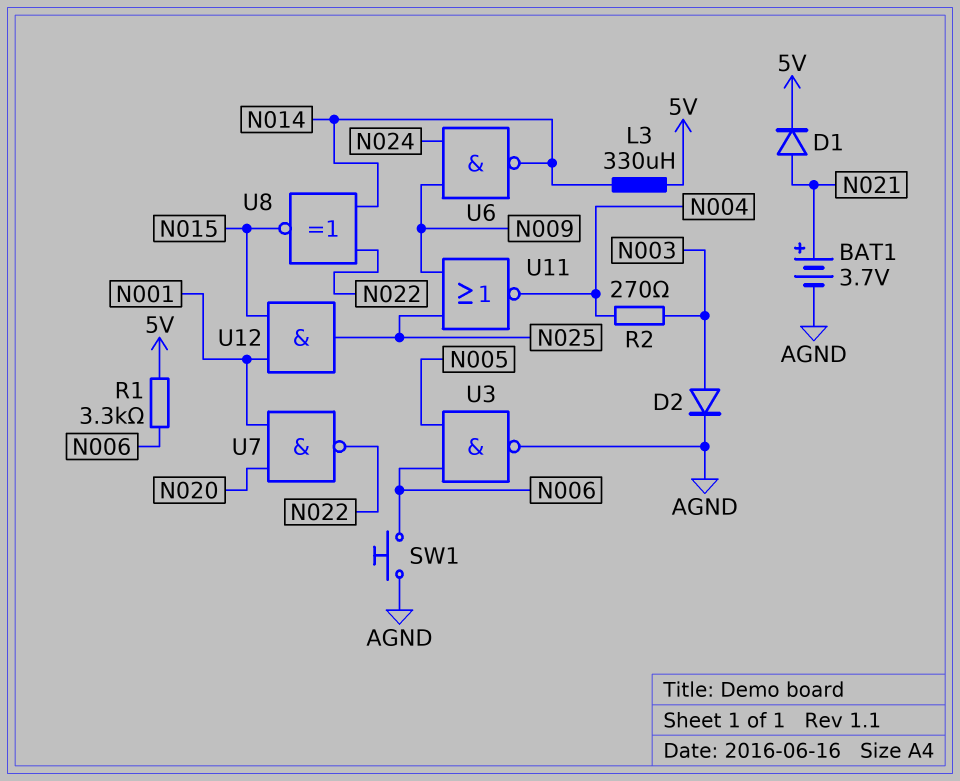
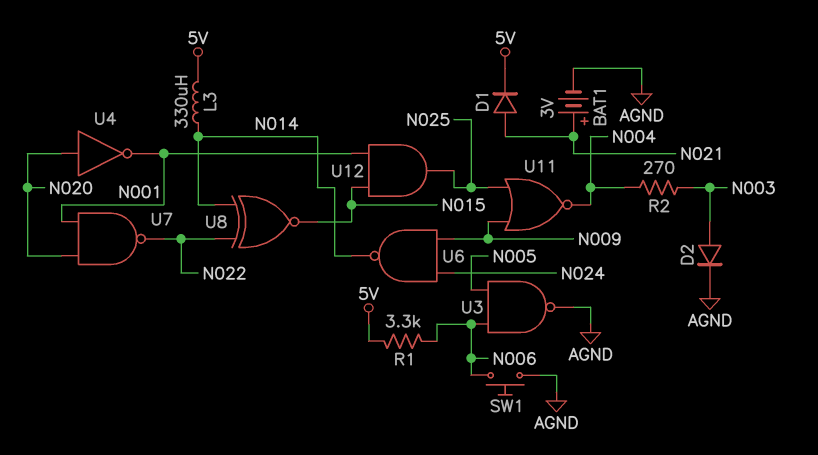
BAT1: 3.7V (plus N021, minus AGND) -> 3V (plus N021, minus AGND)
U4: none -> NOT (in N020, out N001)

